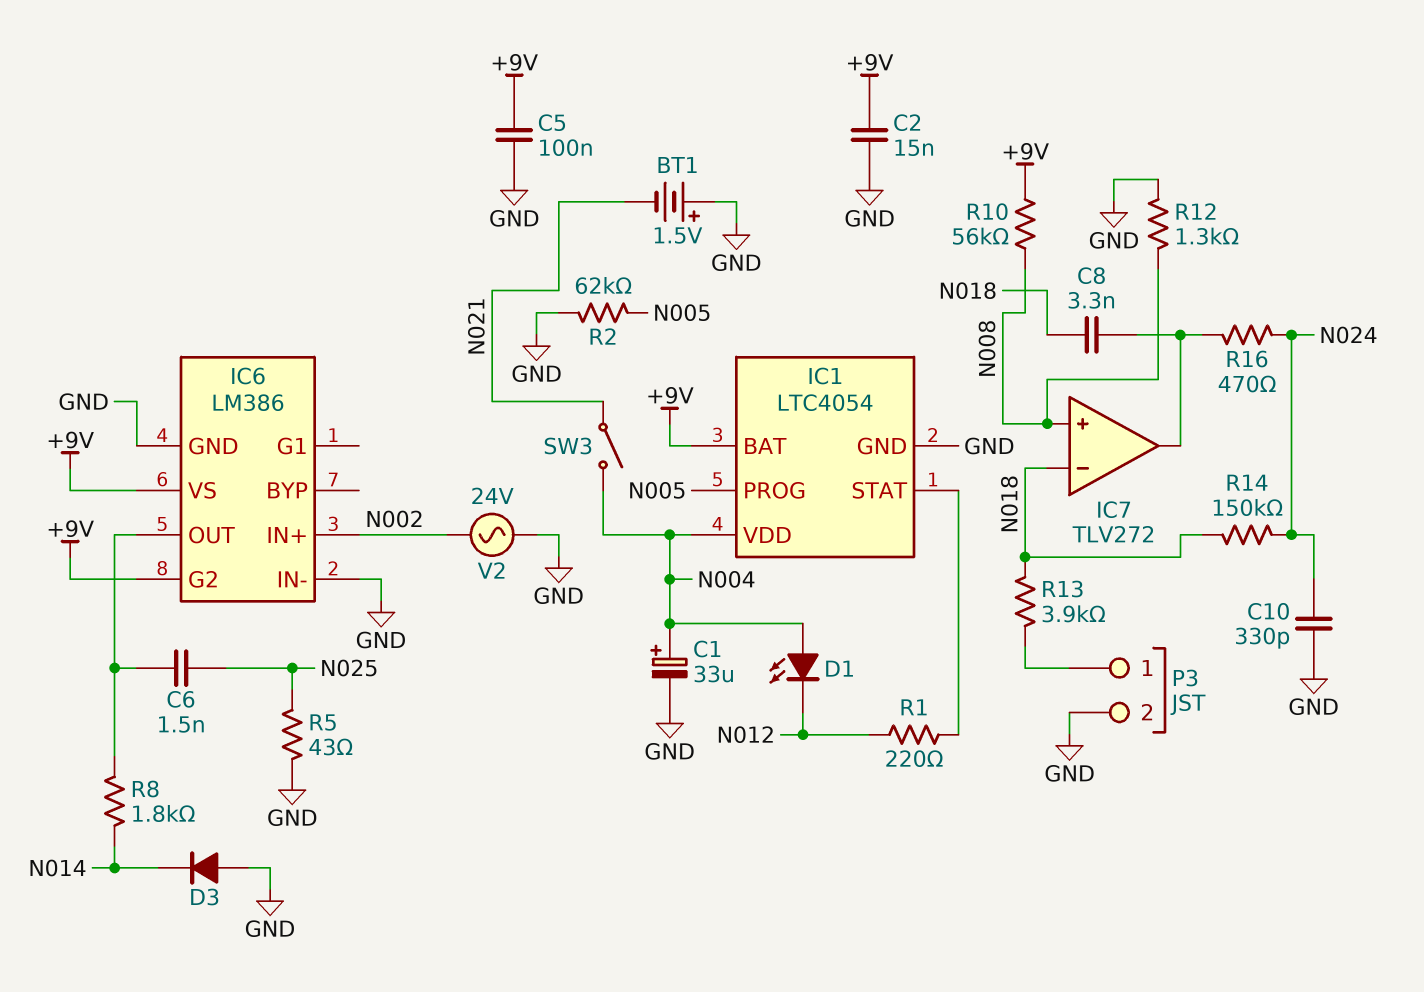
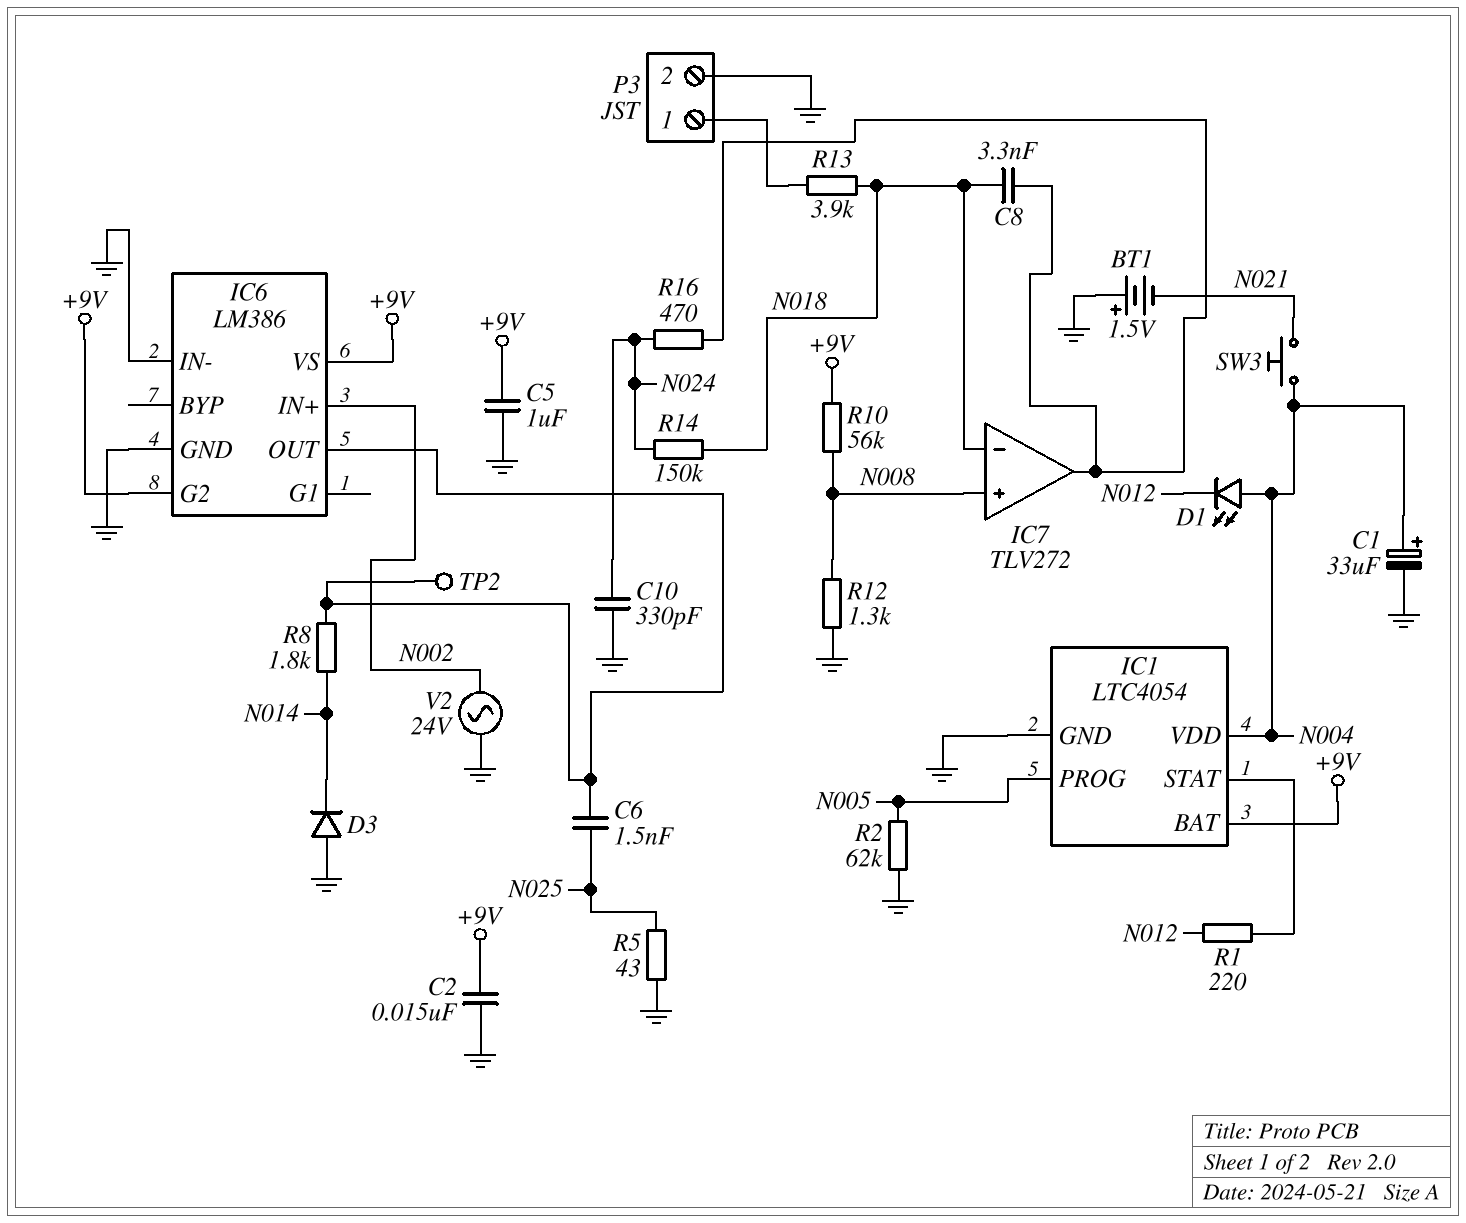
C5: 100nF (+9V, GND) -> 1uF (+9V, GND)
SW3: switch (N004, N021) -> button (N004, N021)
TP2: none -> test point (IC6/OUT)

